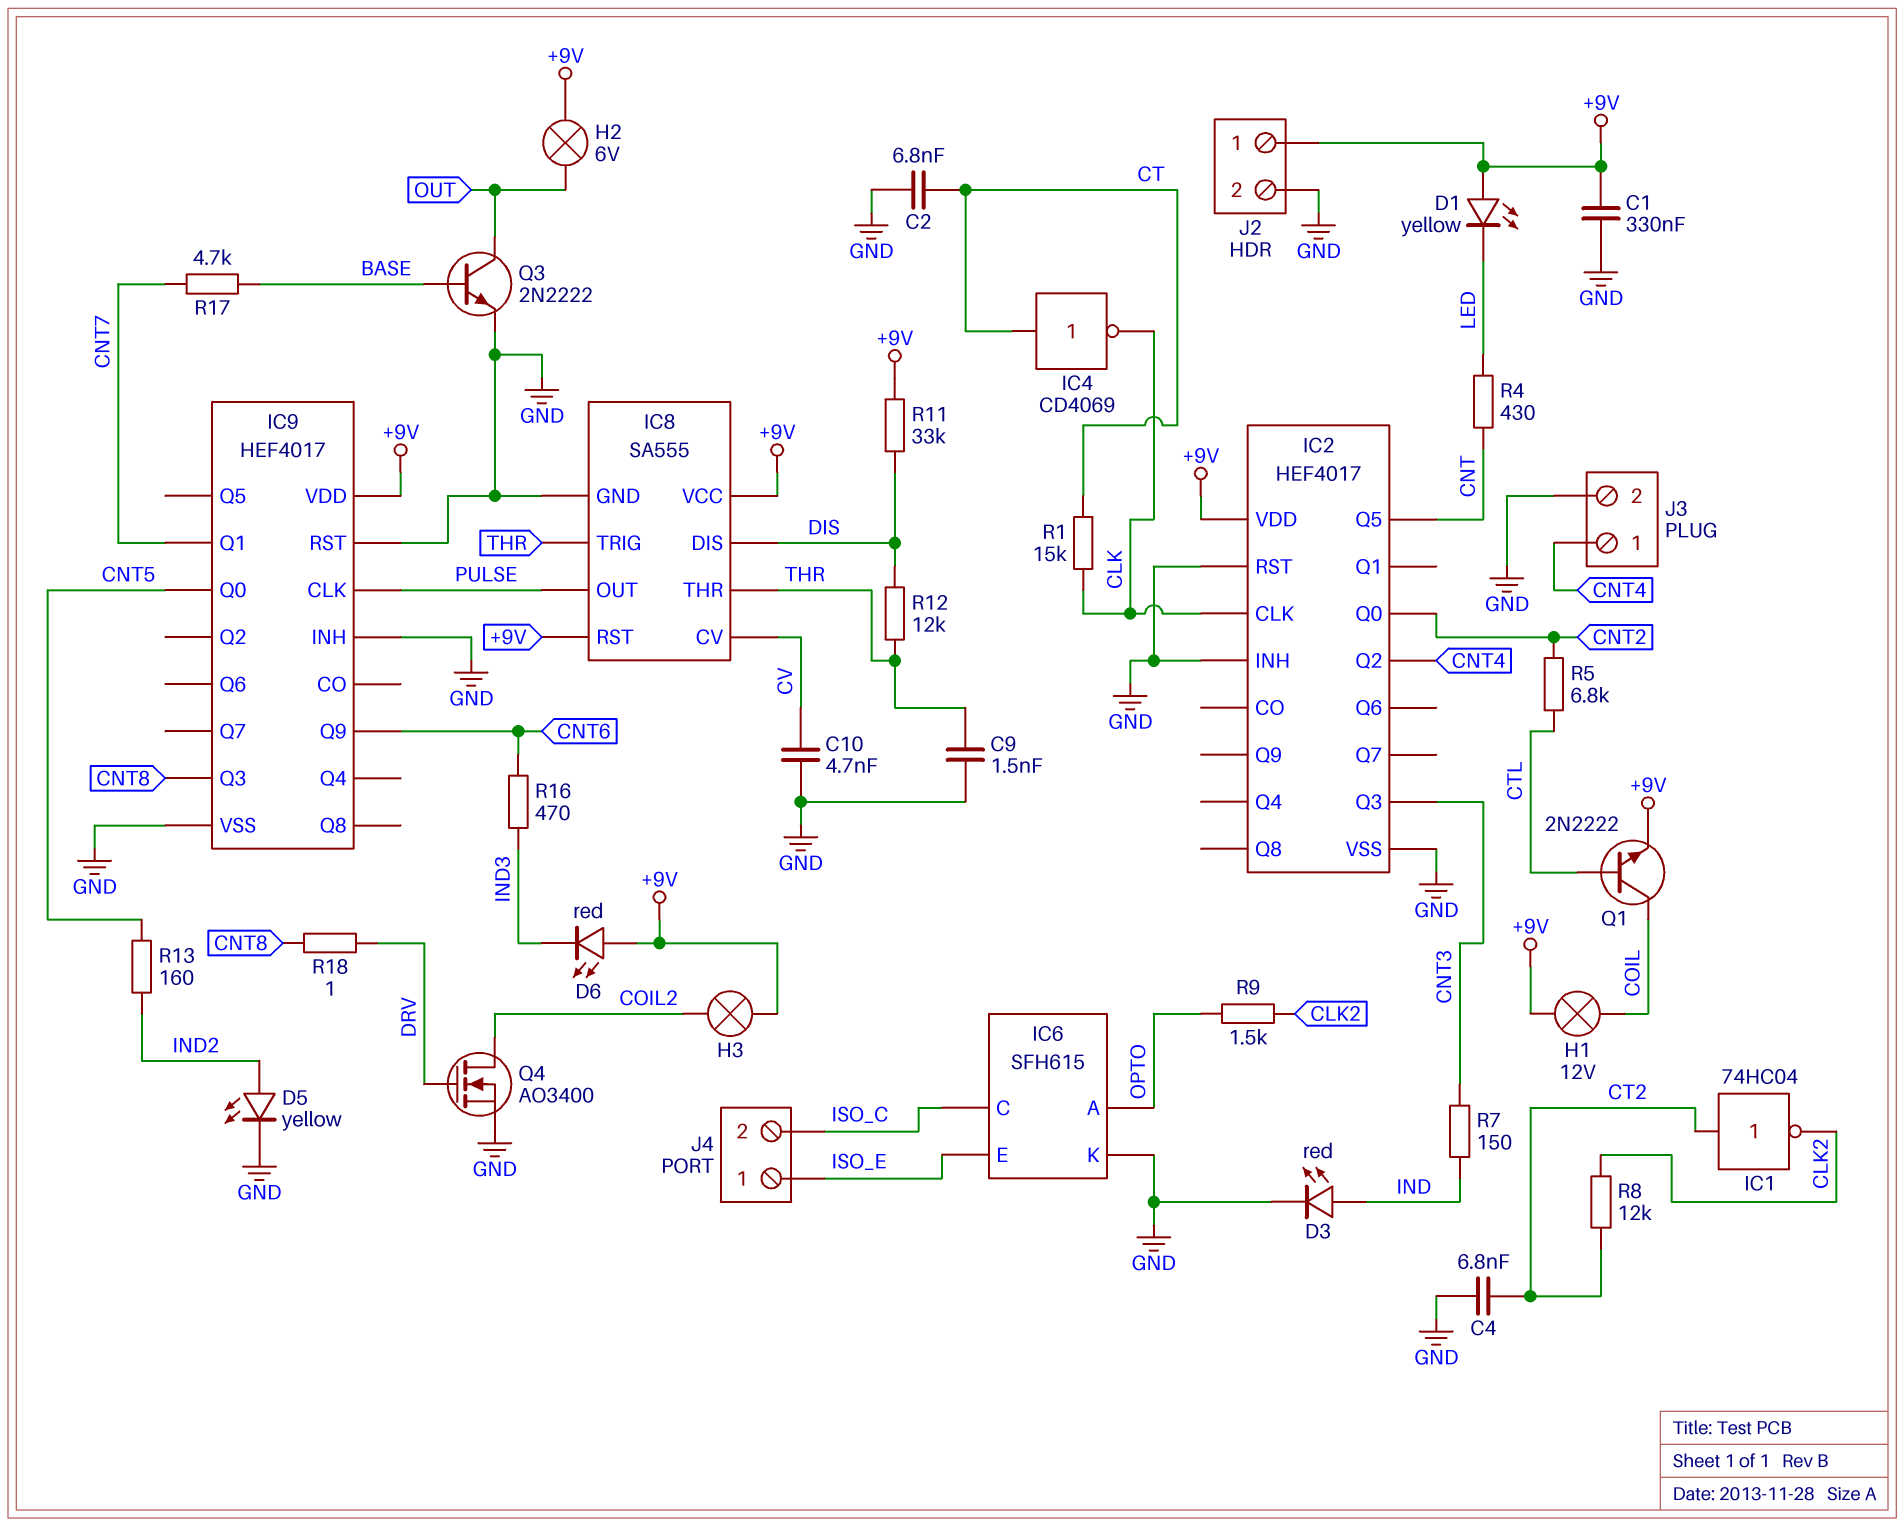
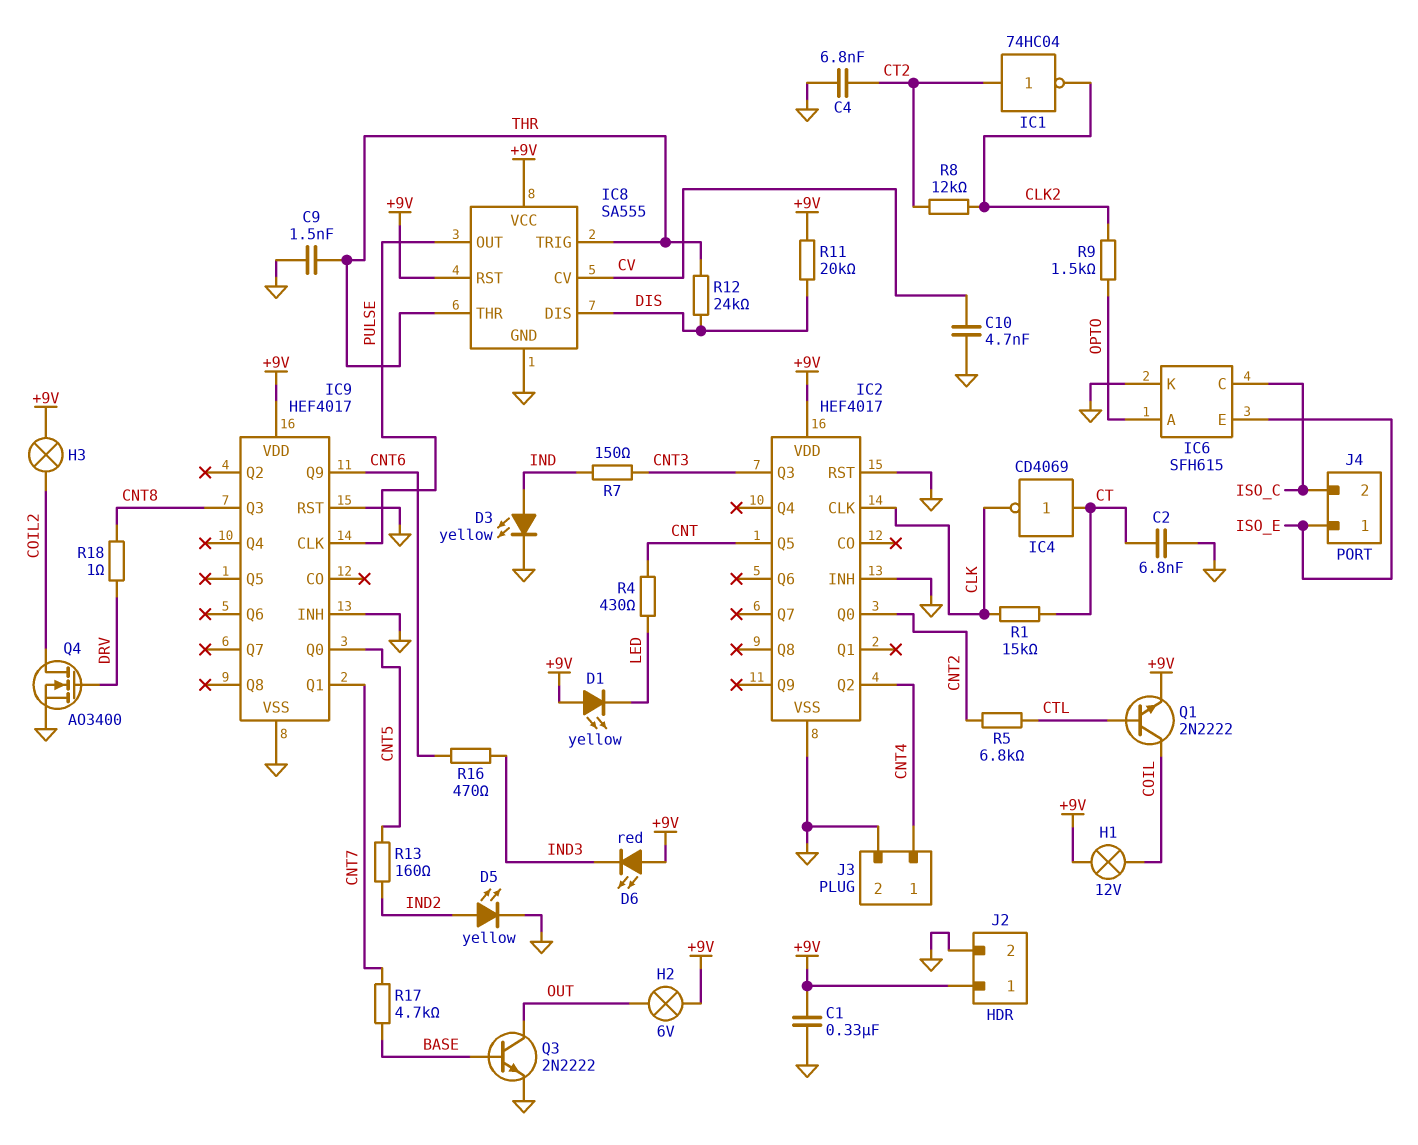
D3: LED red (A IND, K GND) -> LED yellow (A IND, K GND)
R11: 33k (+9V, DIS) -> 20k (+9V, DIS)
R12: 12k (DIS, THR) -> 24k (DIS, THR)

